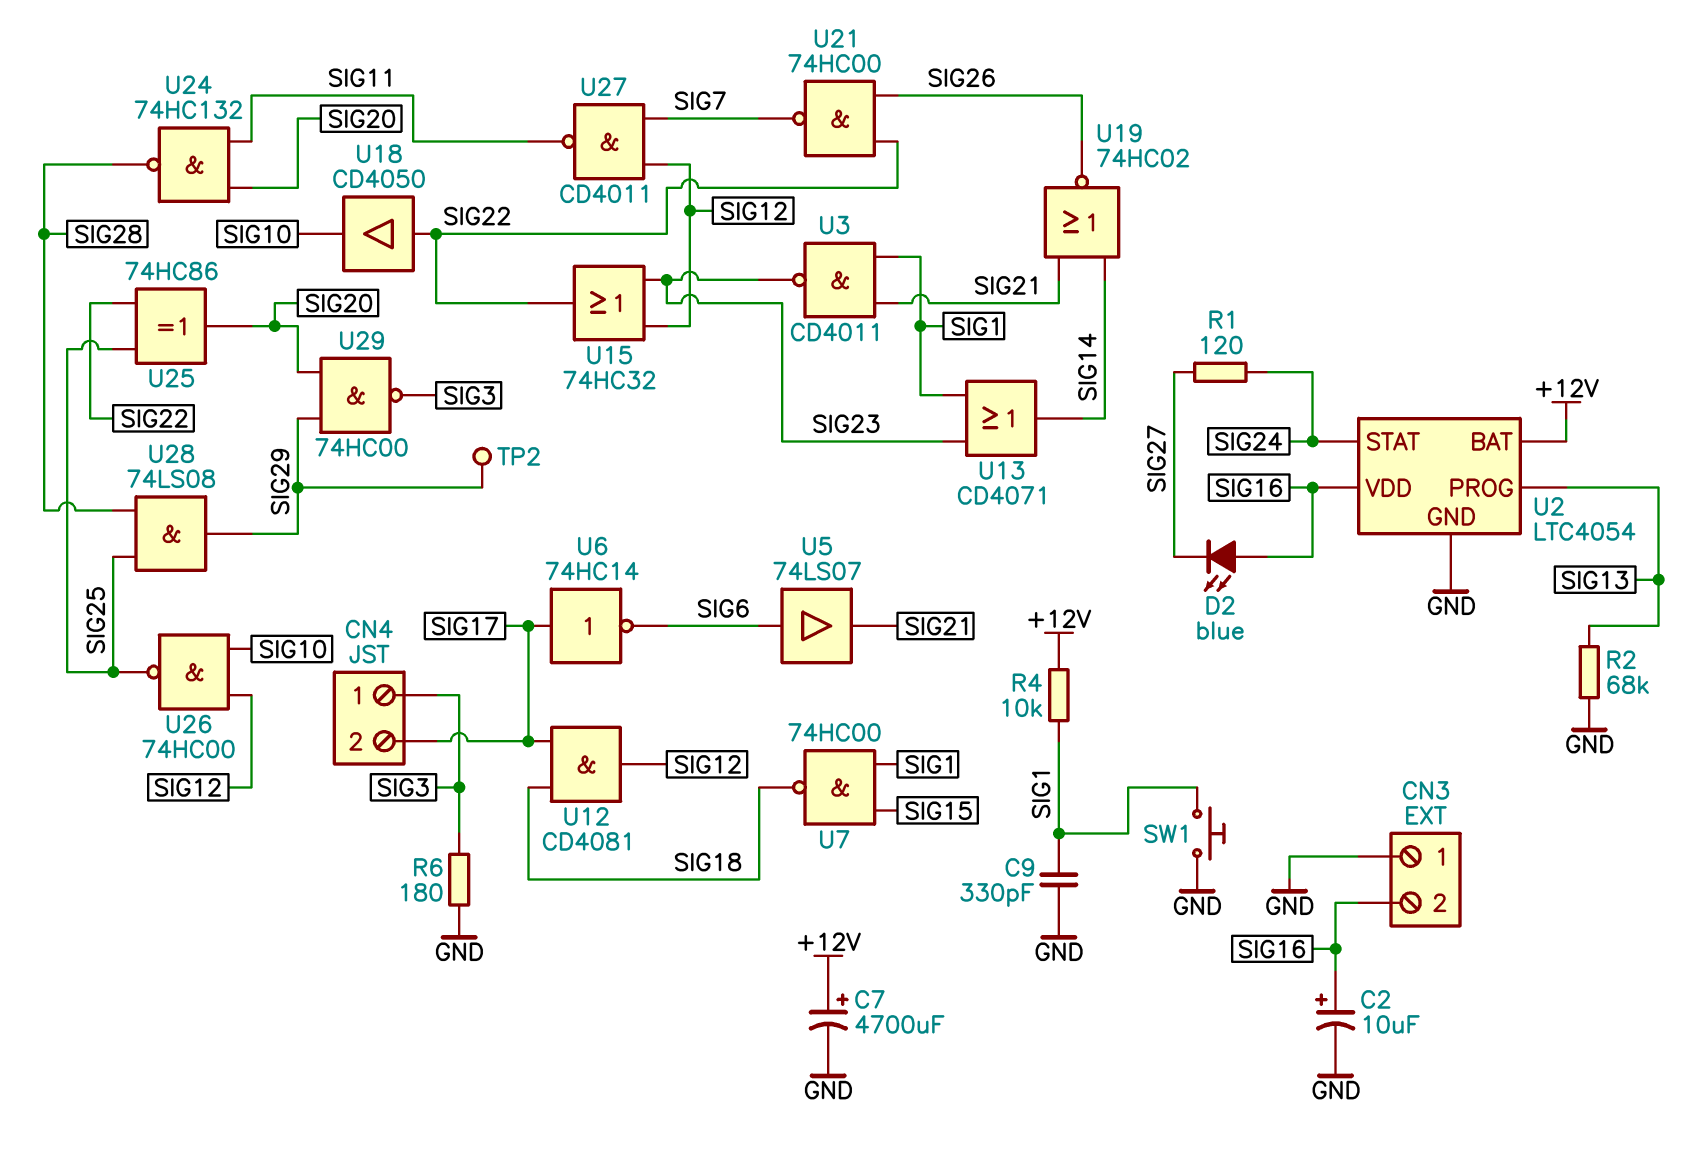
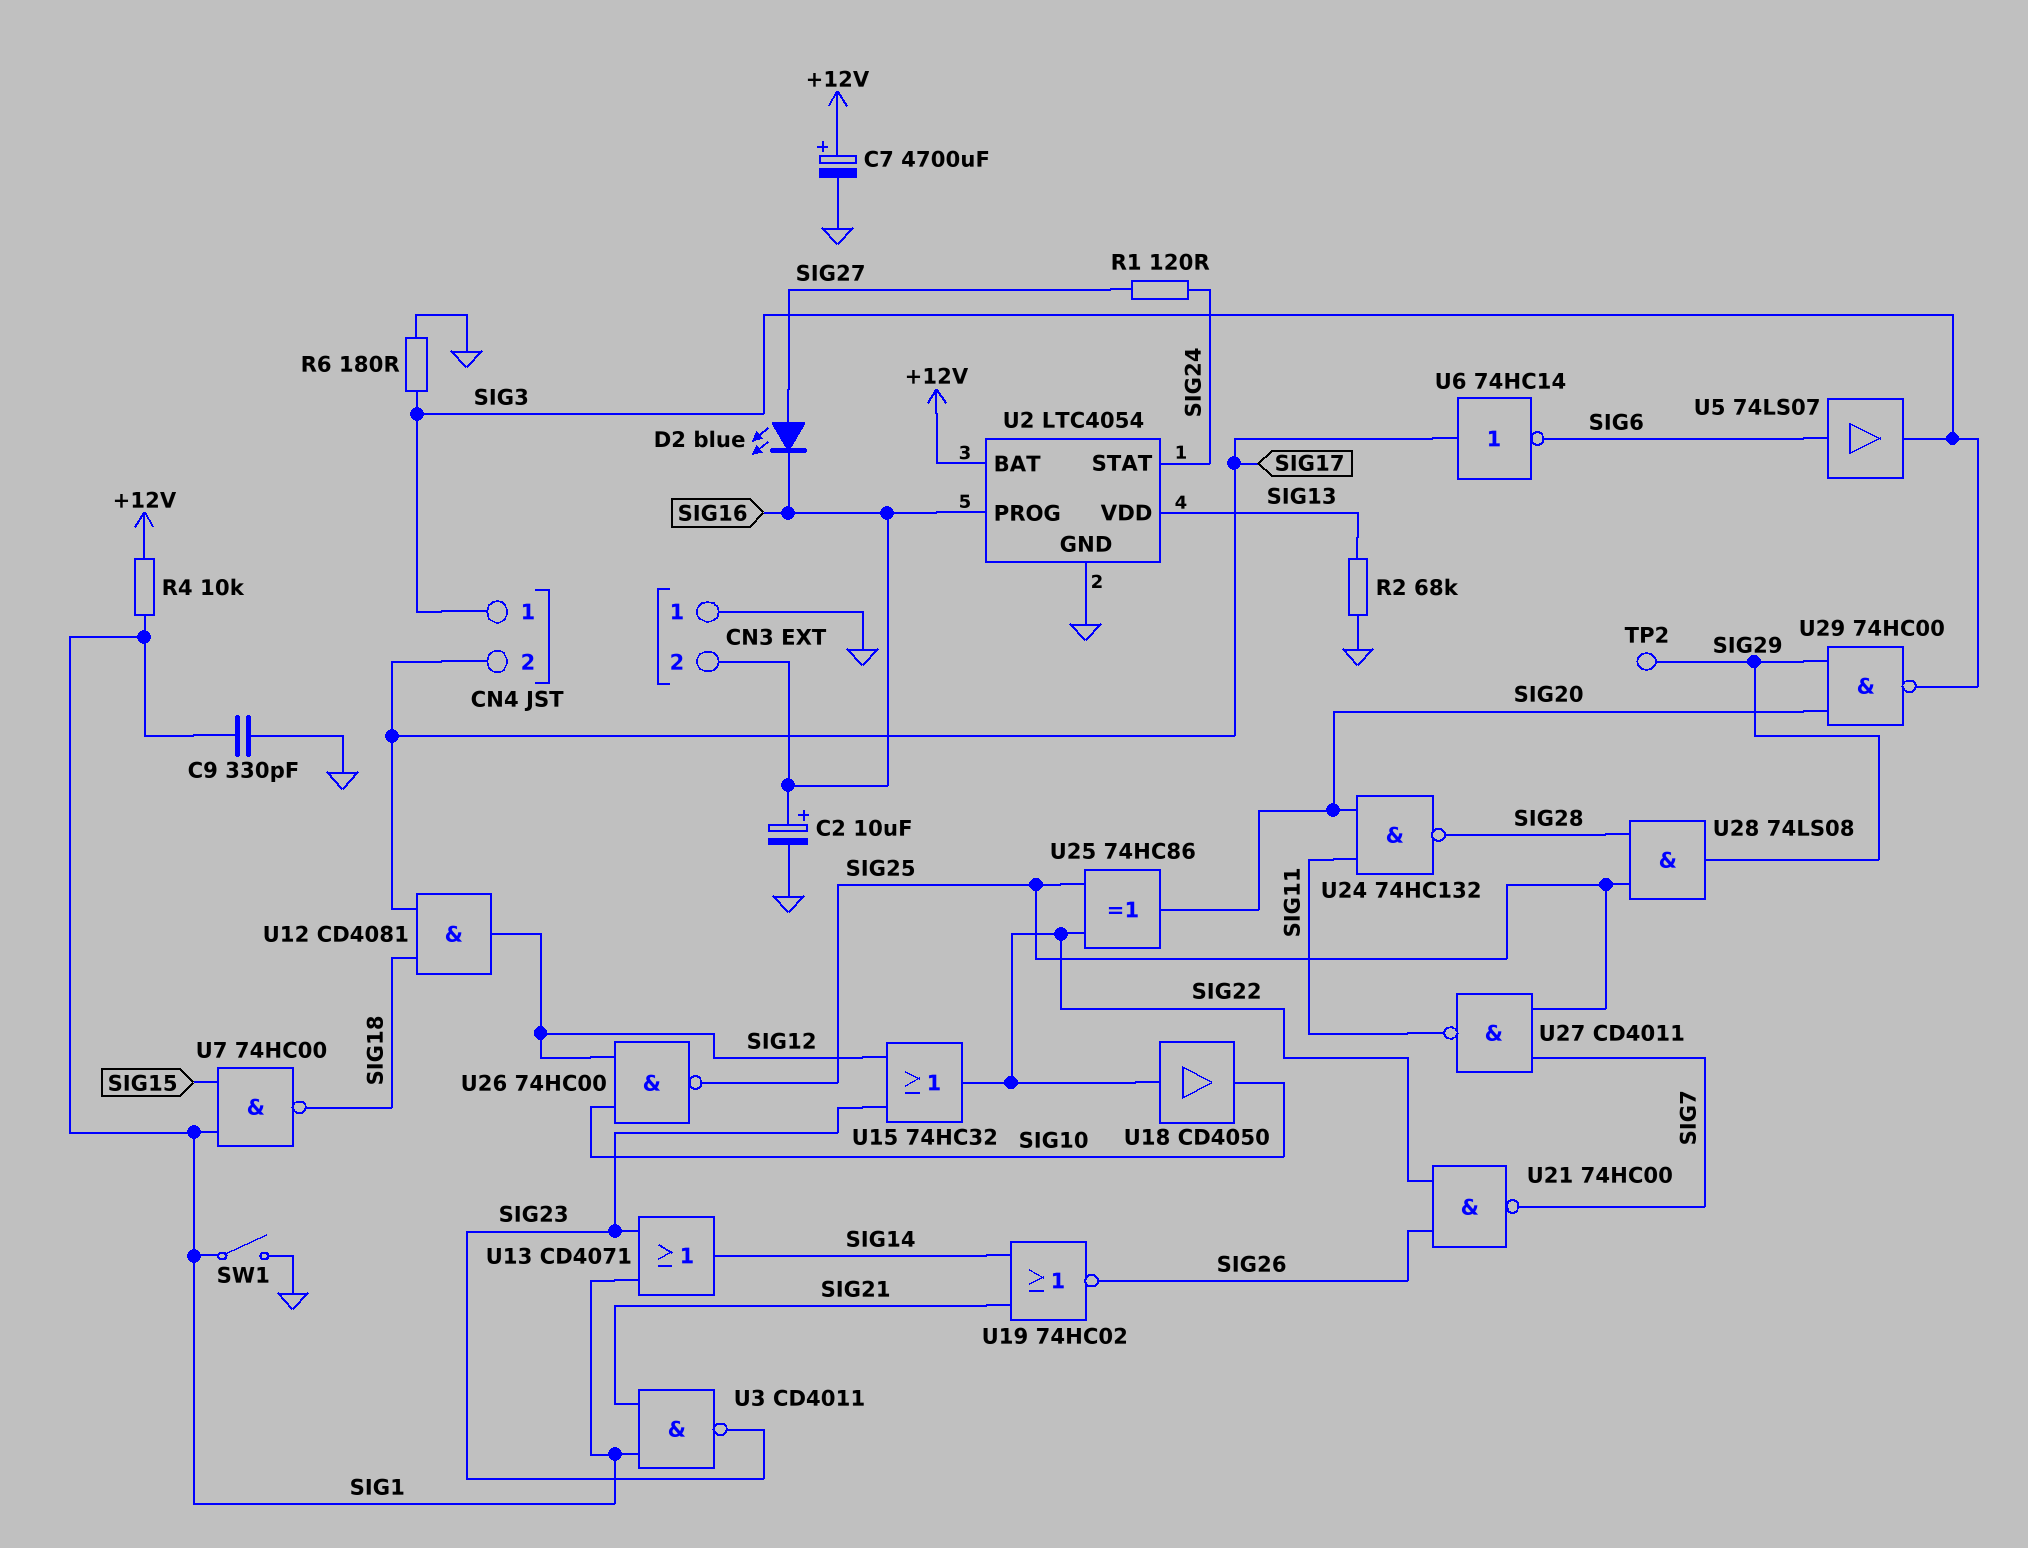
D2: LED blue (A SIG16, K SIG27) -> LED blue (A SIG27, K SIG16)
SW1: button (GND, SIG1) -> switch (GND, SIG1)
U2 pin PROG: SIG13 -> SIG16
U2 pin VDD: SIG16 -> SIG13
U5: buffer 74LS07 (in SIG6, out SIG21) -> buffer 74LS07 (in SIG6, out SIG3)
U27: NAND CD4011 (in SIG7, in SIG12, out SIG11) -> NAND CD4011 (in SIG7, in SIG25, out SIG11)

